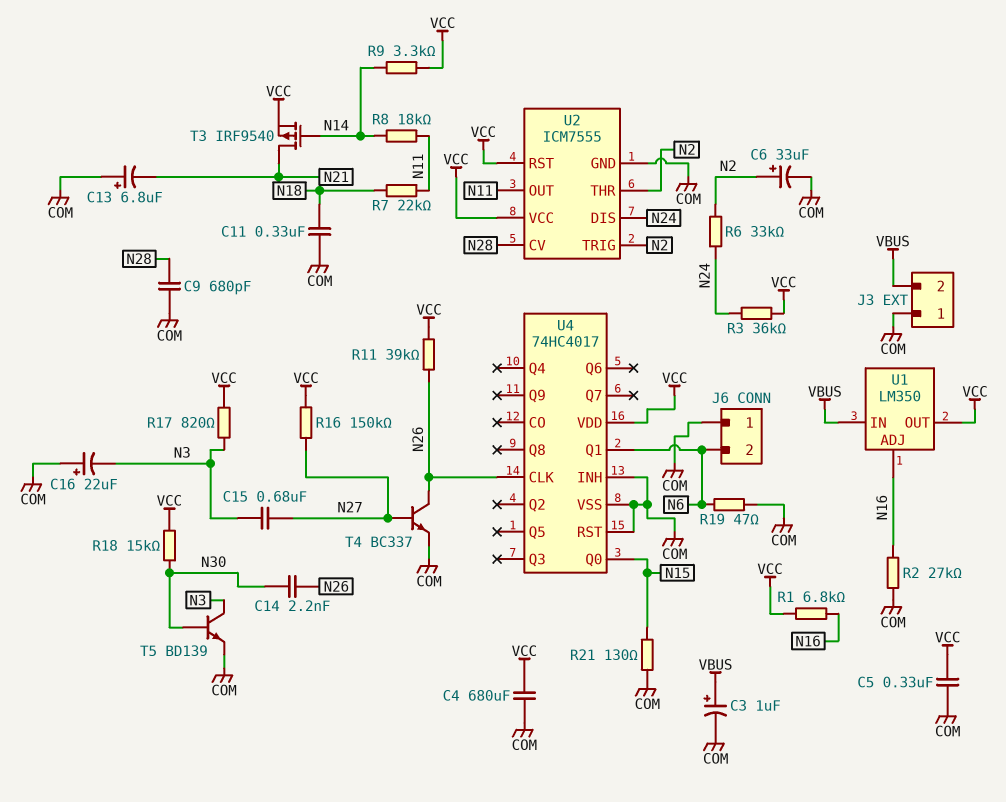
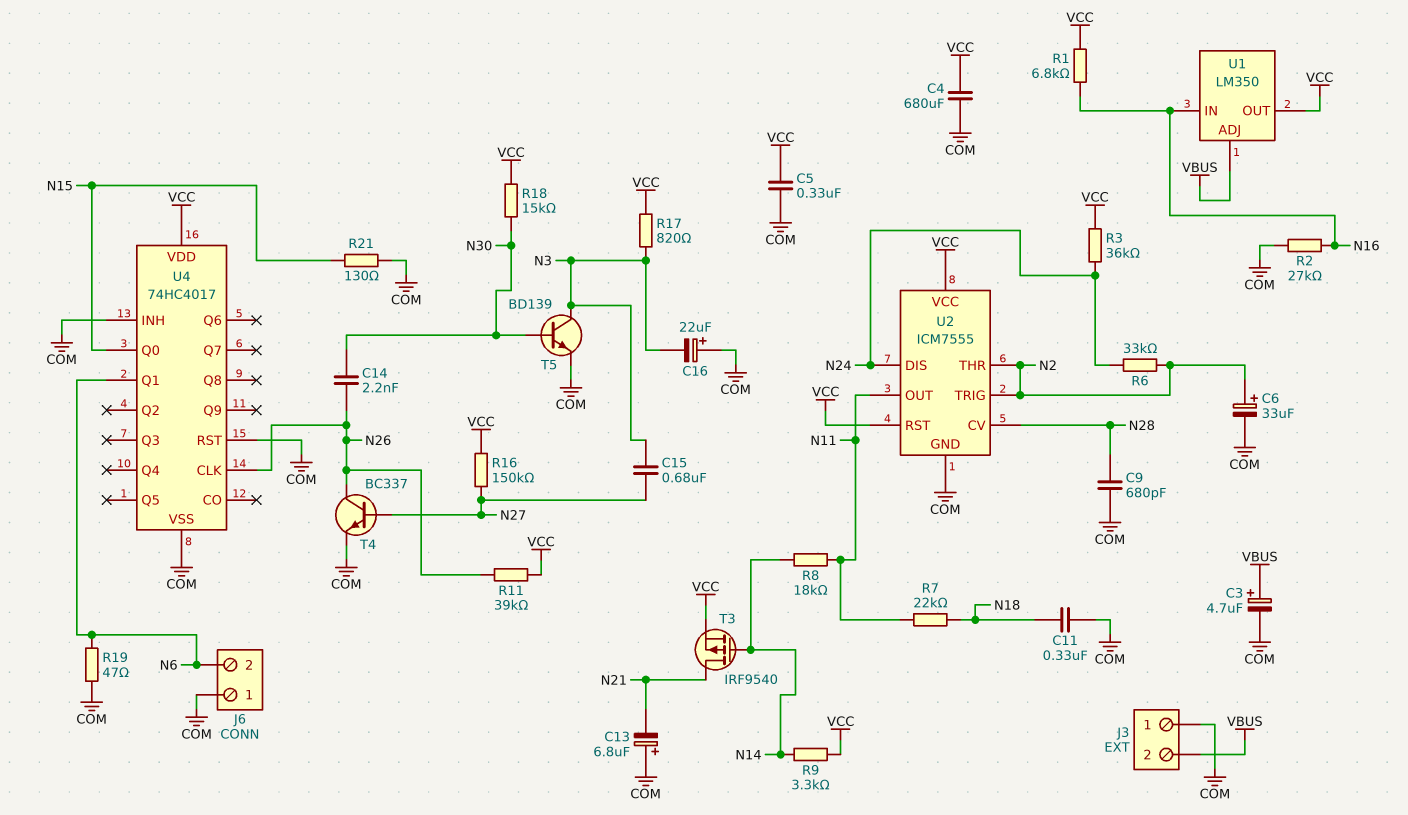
C3: 1uF (plus VBUS, minus COM) -> 4.7uF (plus VBUS, minus COM)
U1 pin ADJ: N16 -> VBUS
U1 pin IN: VBUS -> N16

